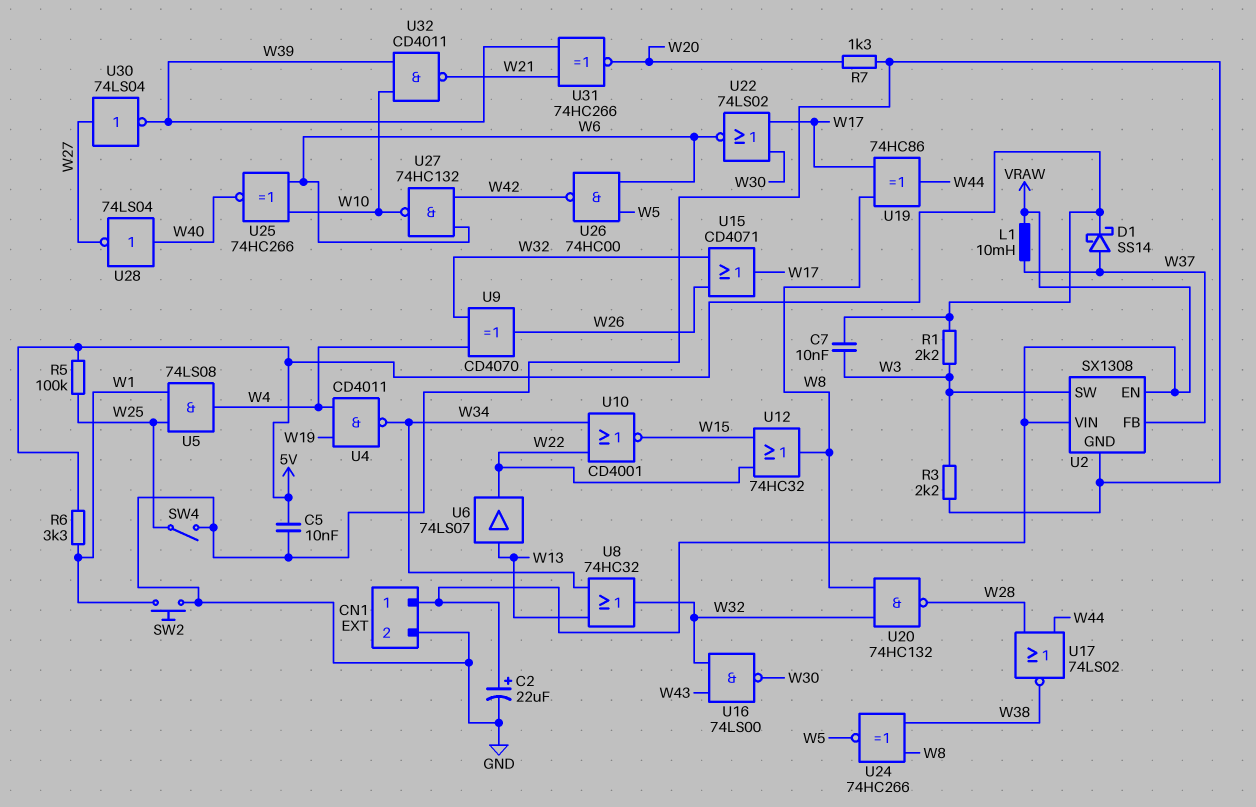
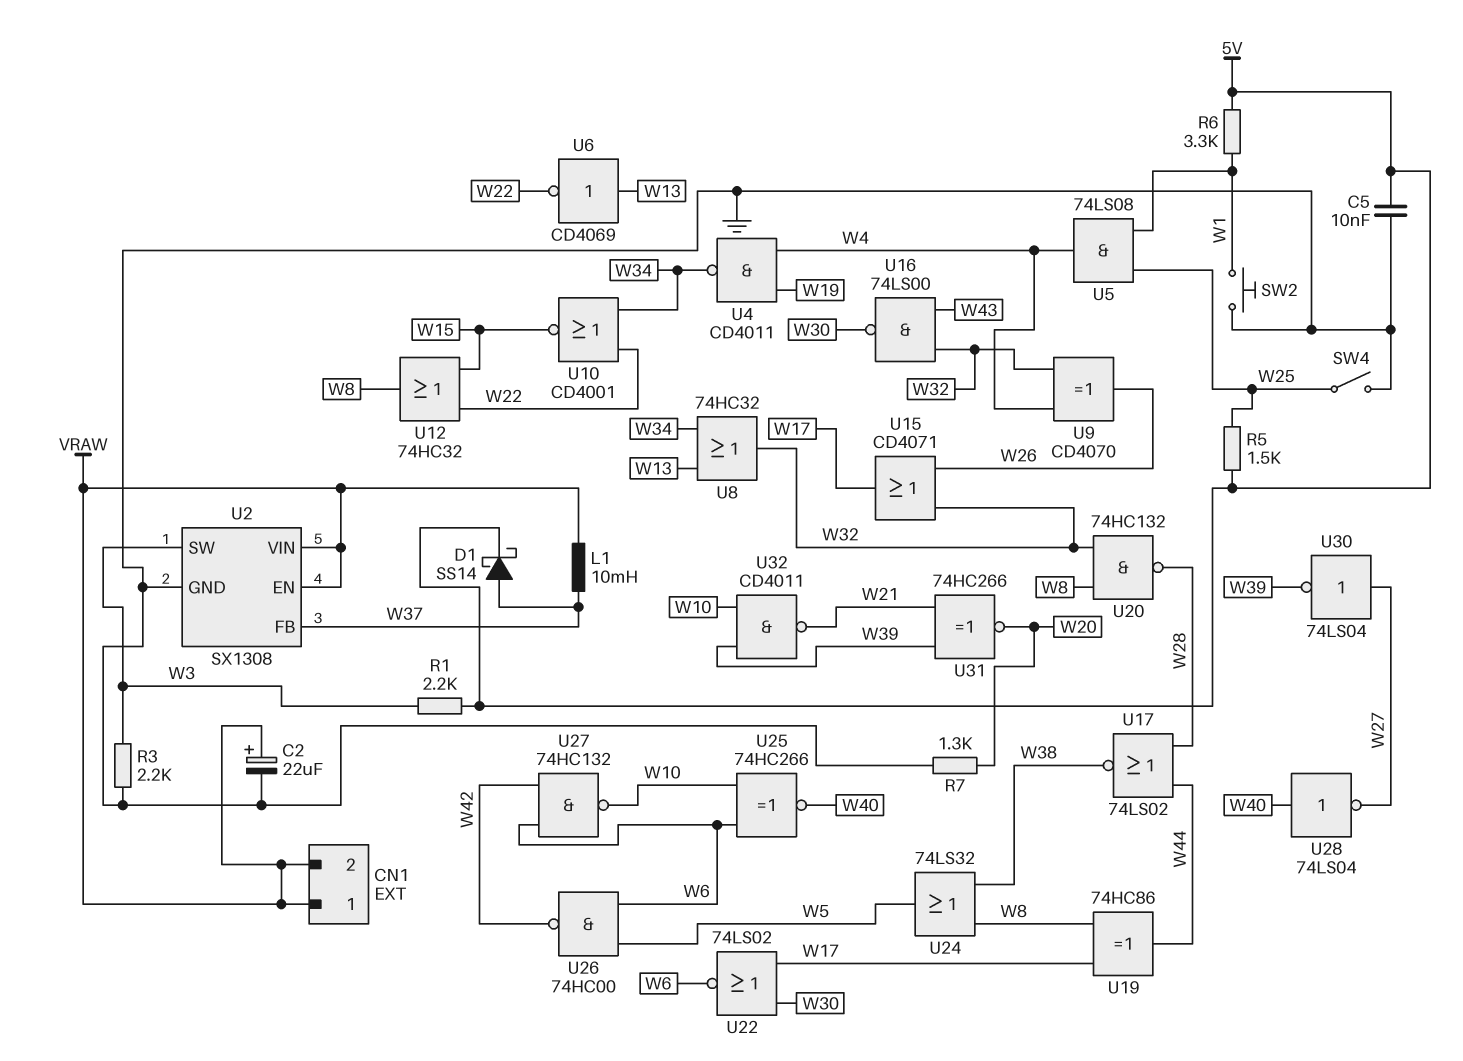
C7: 10nF (5V, W3) -> none
CN1 pin 2: GND -> VRAW
R5: 100k (5V, W25) -> 1.5k (5V, W25)
U6: buffer 74LS07 (in W13, out W22) -> NOT CD4069 (in W13, out W22)
U24: XNOR 74HC266 (in W8, in W38, out W5) -> OR 74LS32 (in W8, in W38, out W5)

